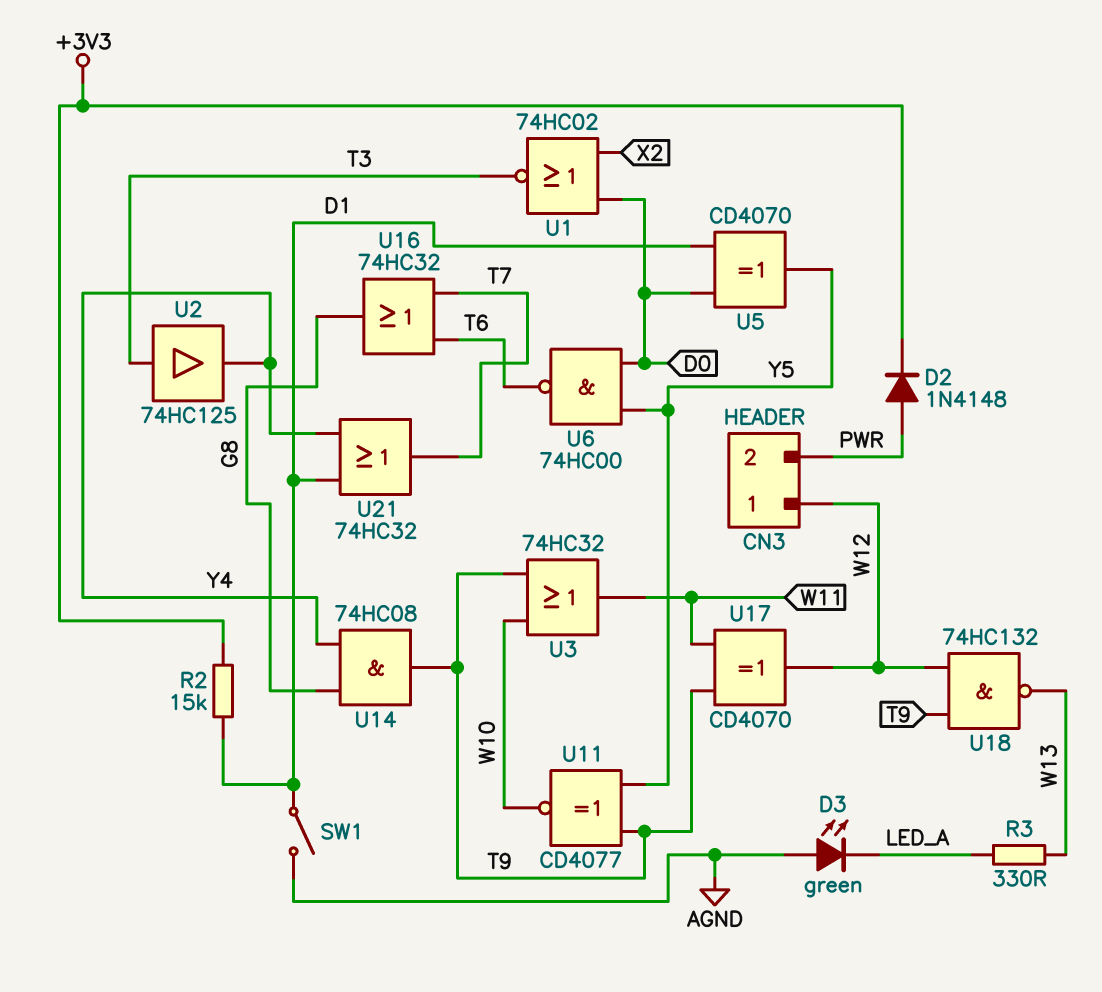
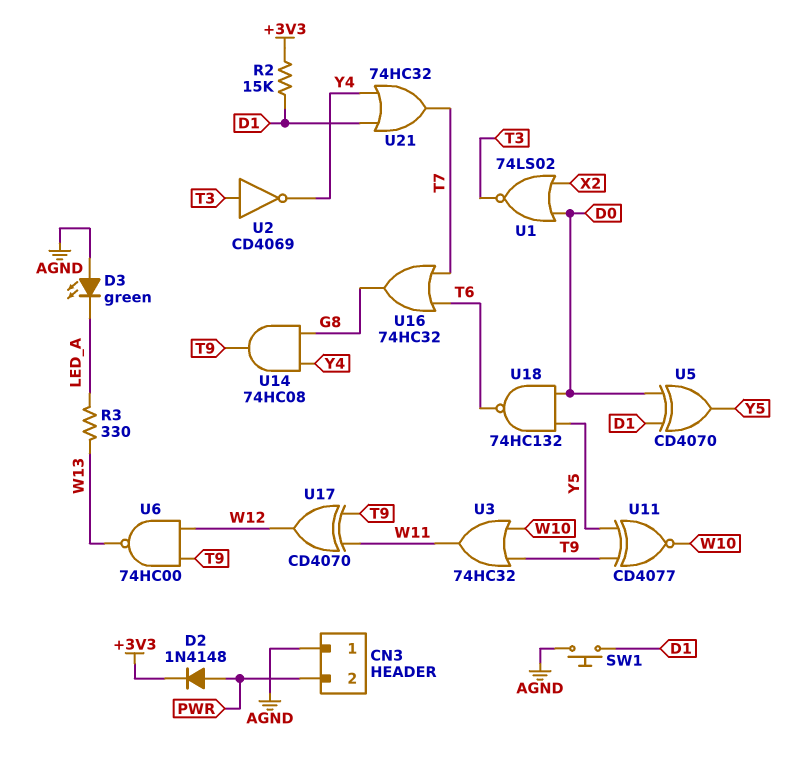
CN3 pin 1: W12 -> AGND
SW1: switch (AGND, D1) -> button (AGND, D1)
U1: NOR 74HC02 (in D0, in X2, out T3) -> NOR 74LS02 (in D0, in X2, out T3)
U2: buffer 74HC125 (in T3, out Y4) -> NOT CD4069 (in T3, out Y4)
U6: NAND 74HC00 (in D0, in Y5, out T6) -> NAND 74HC00 (in T9, in W12, out W13)
U18: NAND 74HC132 (in T9, in W12, out W13) -> NAND 74HC132 (in D0, in Y5, out T6)

